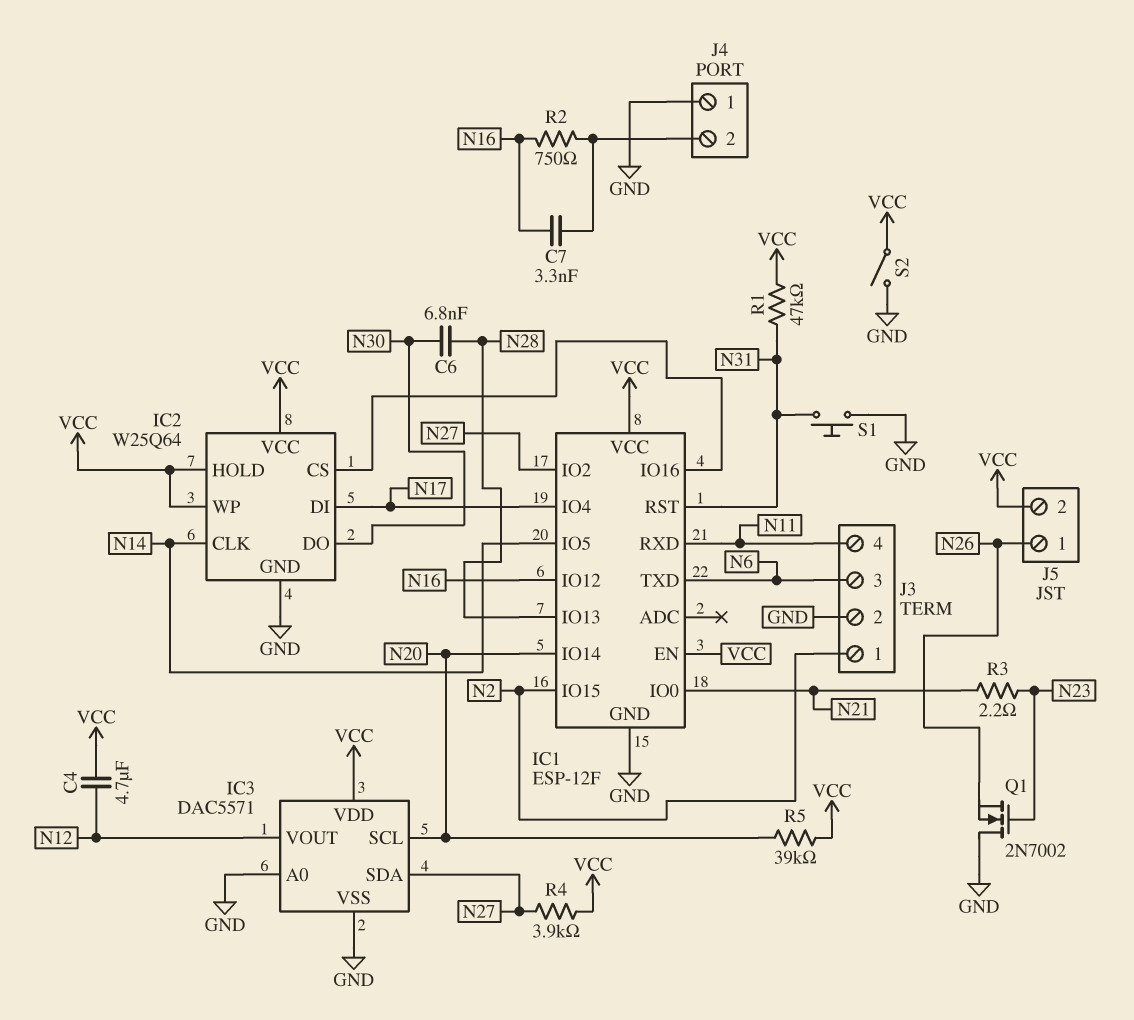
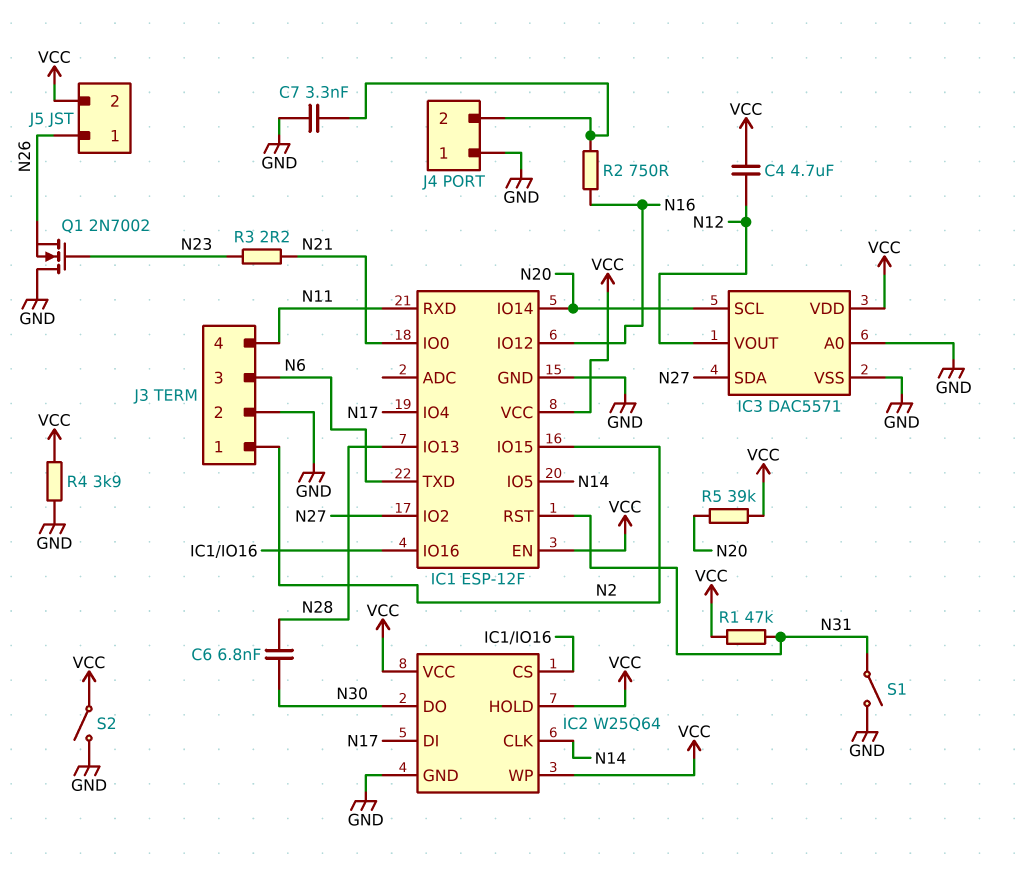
C7: 3.3nF (J4/2, N16) -> 3.3nF (GND, J4/2)
R4: 3.9k (N27, VCC) -> 3.9k (GND, VCC)
S1: button (GND, N31) -> switch (GND, N31)

